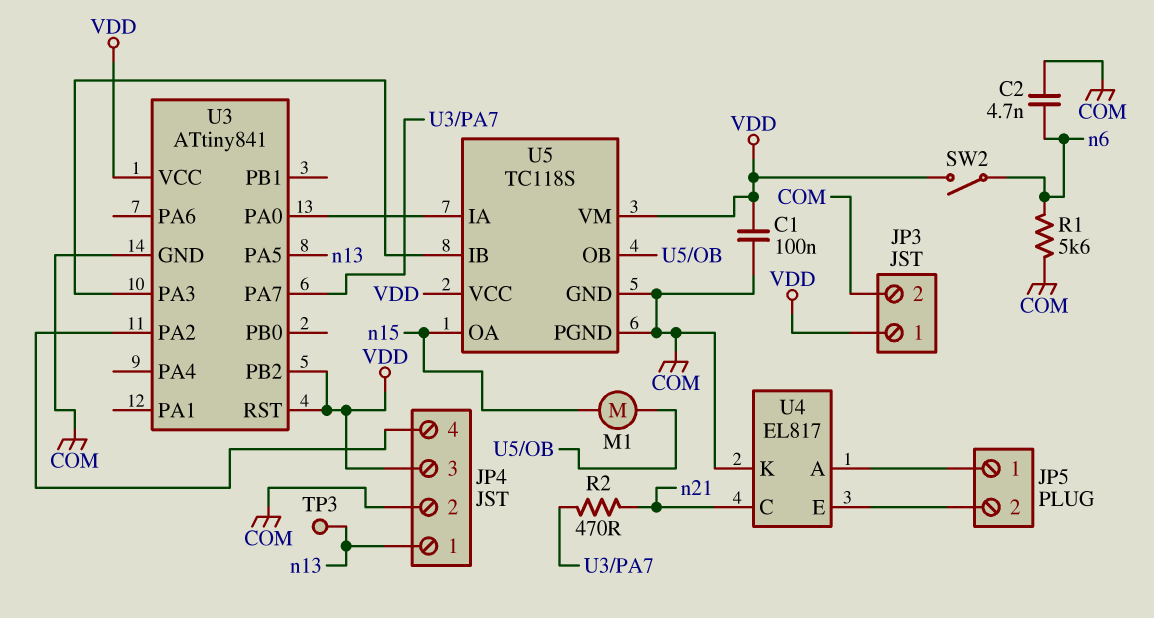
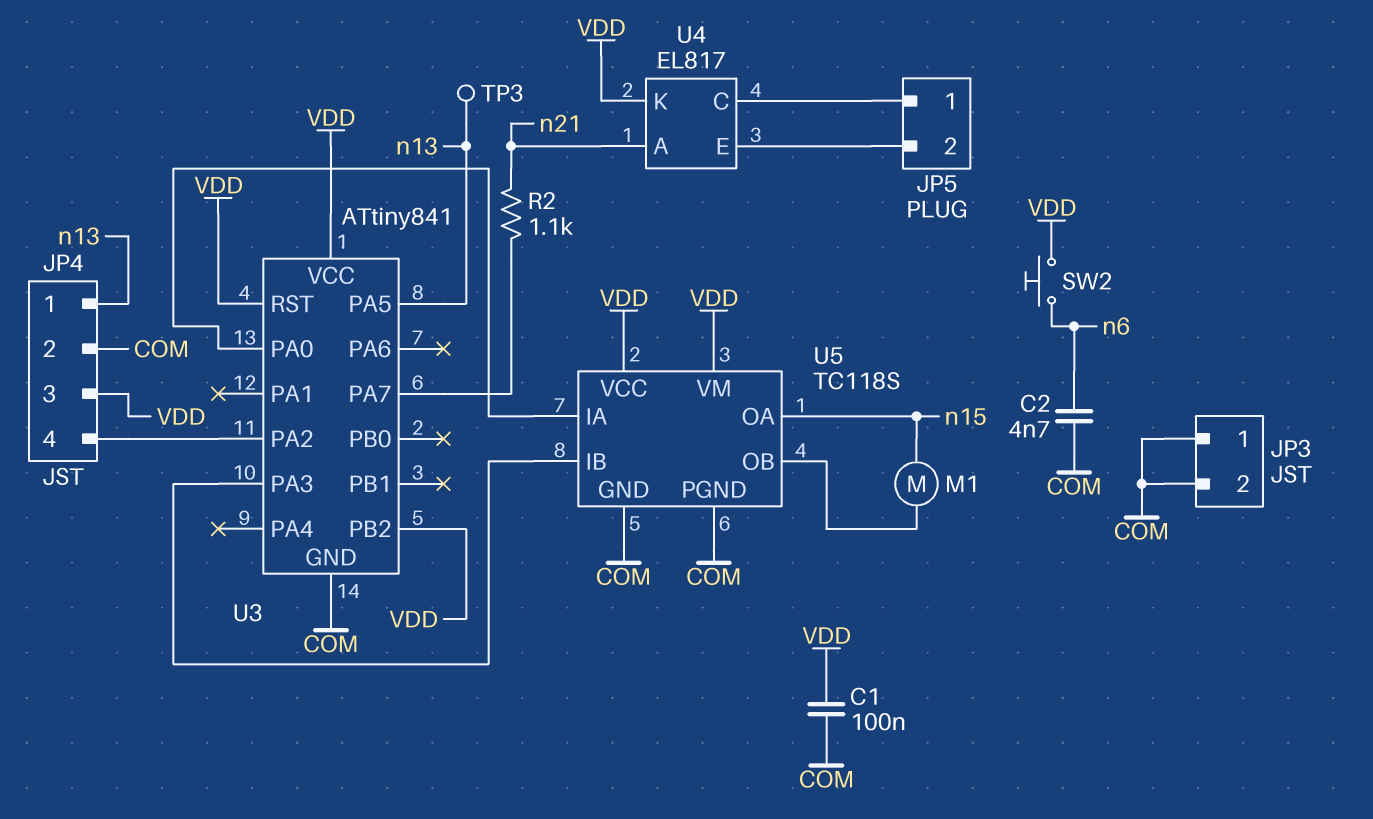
JP3 pin 1: VDD -> COM
R1: 5.6k (COM, n6) -> none
R2: 470 (U3/PA7, n21) -> 1.1k (U3/PA7, n21)
SW2: switch (VDD, n6) -> button (VDD, n6)
U4 pin A: JP5/1 -> n21
U4 pin C: n21 -> JP5/1
U4 pin K: COM -> VDD

